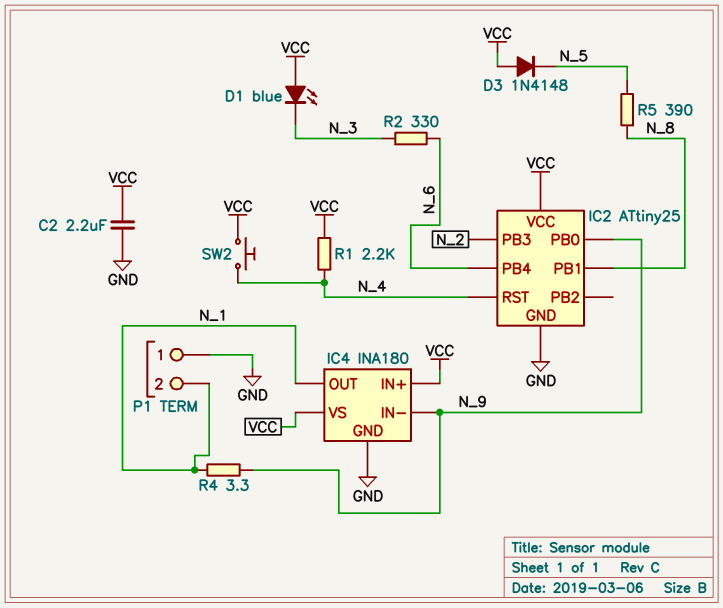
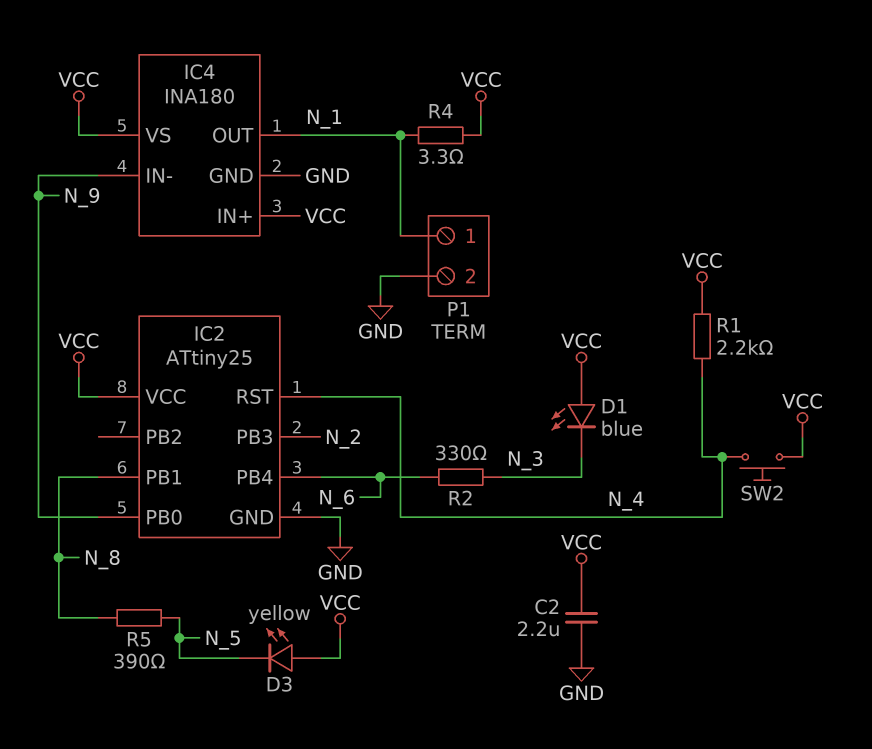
D3: diode 1N4148 (A VCC, K N_5) -> LED yellow (A VCC, K N_5)
P1 pin 1: GND -> N_1
P1 pin 2: N_1 -> GND
R4: 3.3 (N_1, N_9) -> 3.3 (N_1, VCC)

